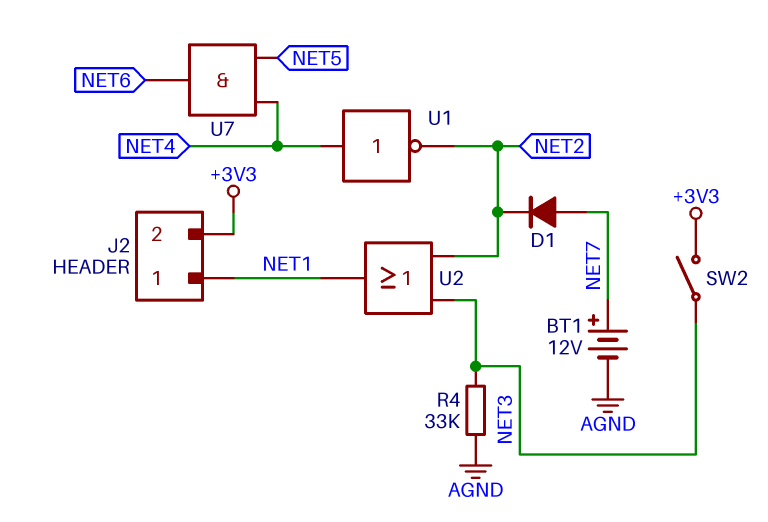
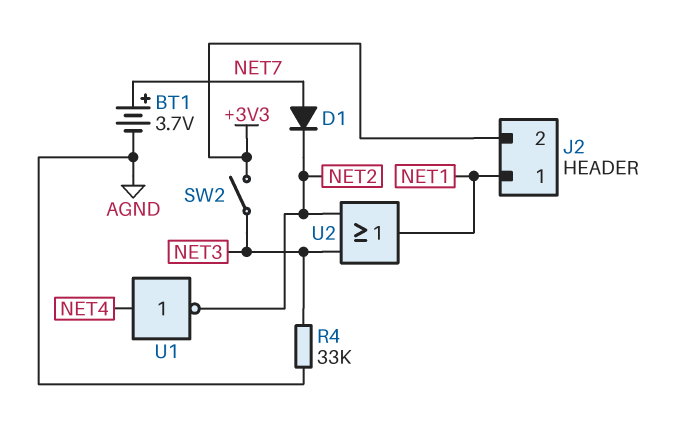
BT1: 12V (plus NET7, minus AGND) -> 3.7V (plus NET7, minus AGND)
U7: AND (in NET4, in NET5, out NET6) -> none

